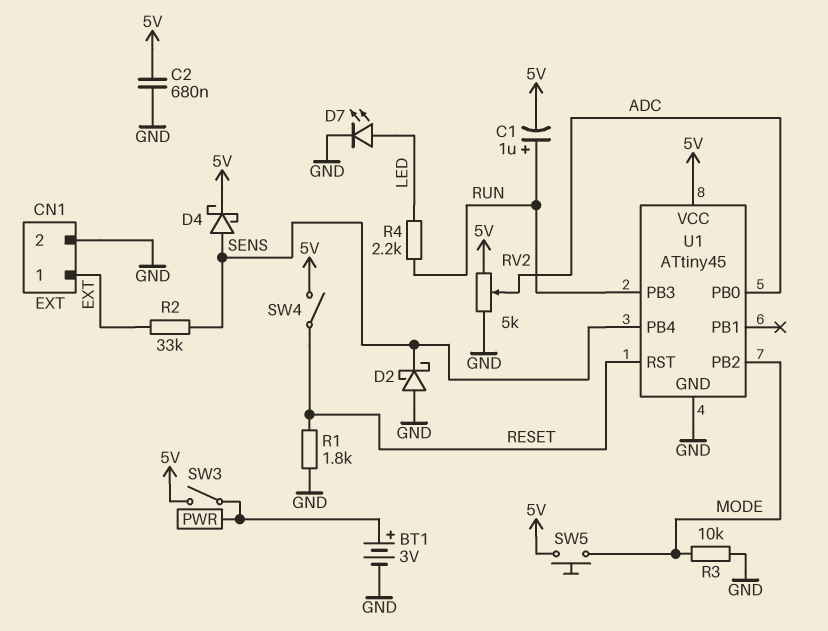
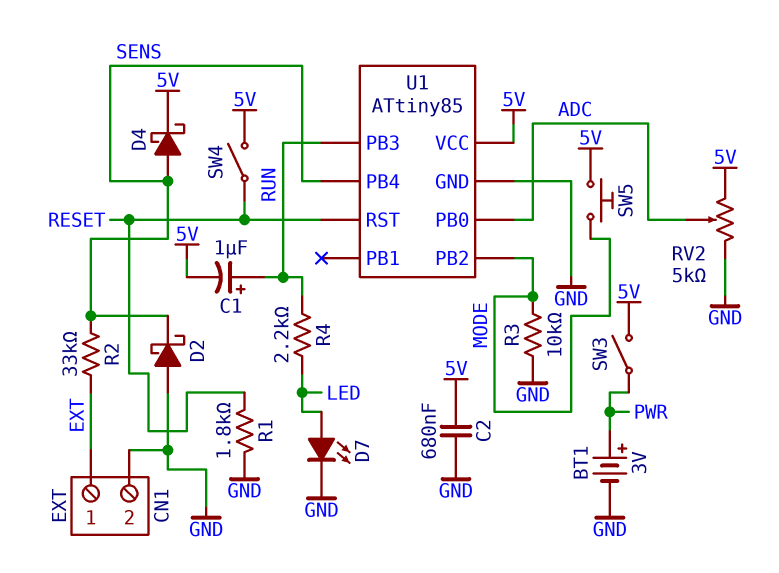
U1: ATtiny45 -> ATtiny85

